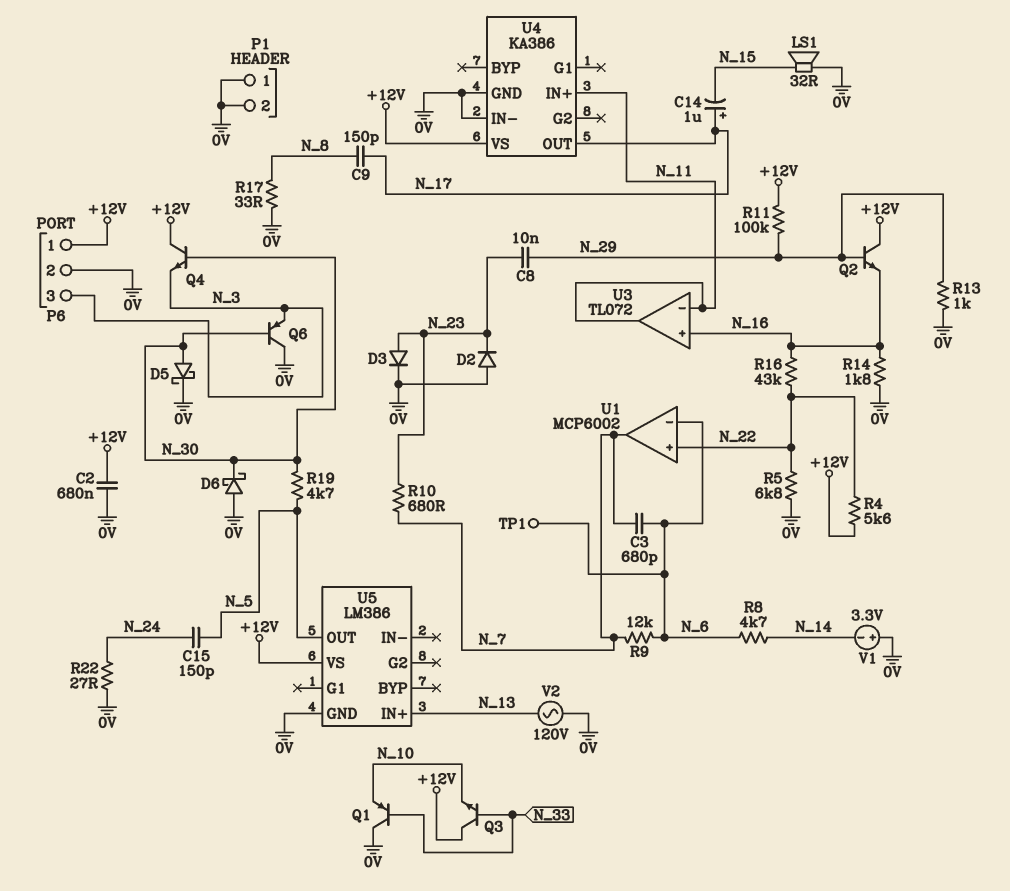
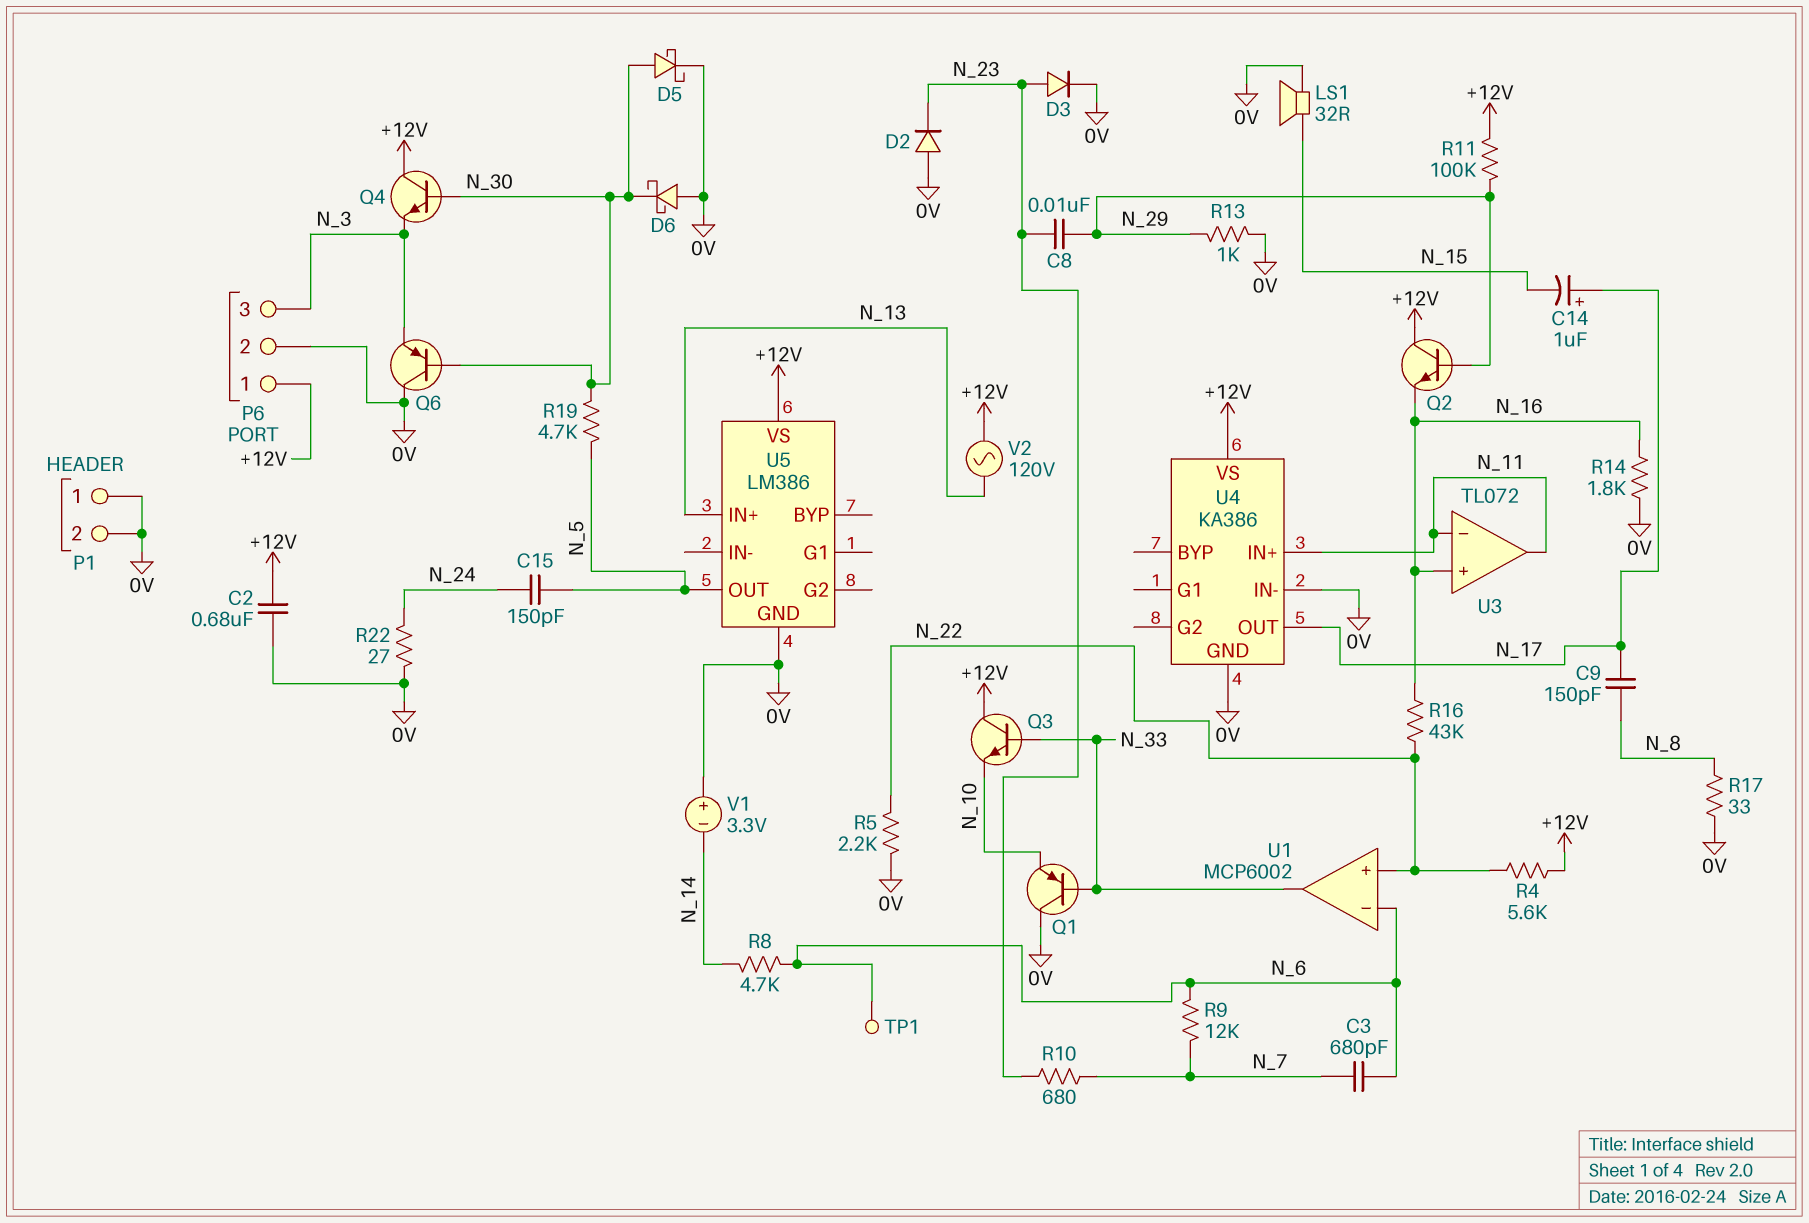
R5: 6.8k (0V, N_22) -> 2.2k (0V, N_22)
U1 pin out: N_7 -> N_33
V2: AC 120V (0V, N_13) -> AC 120V (+12V, N_13)

